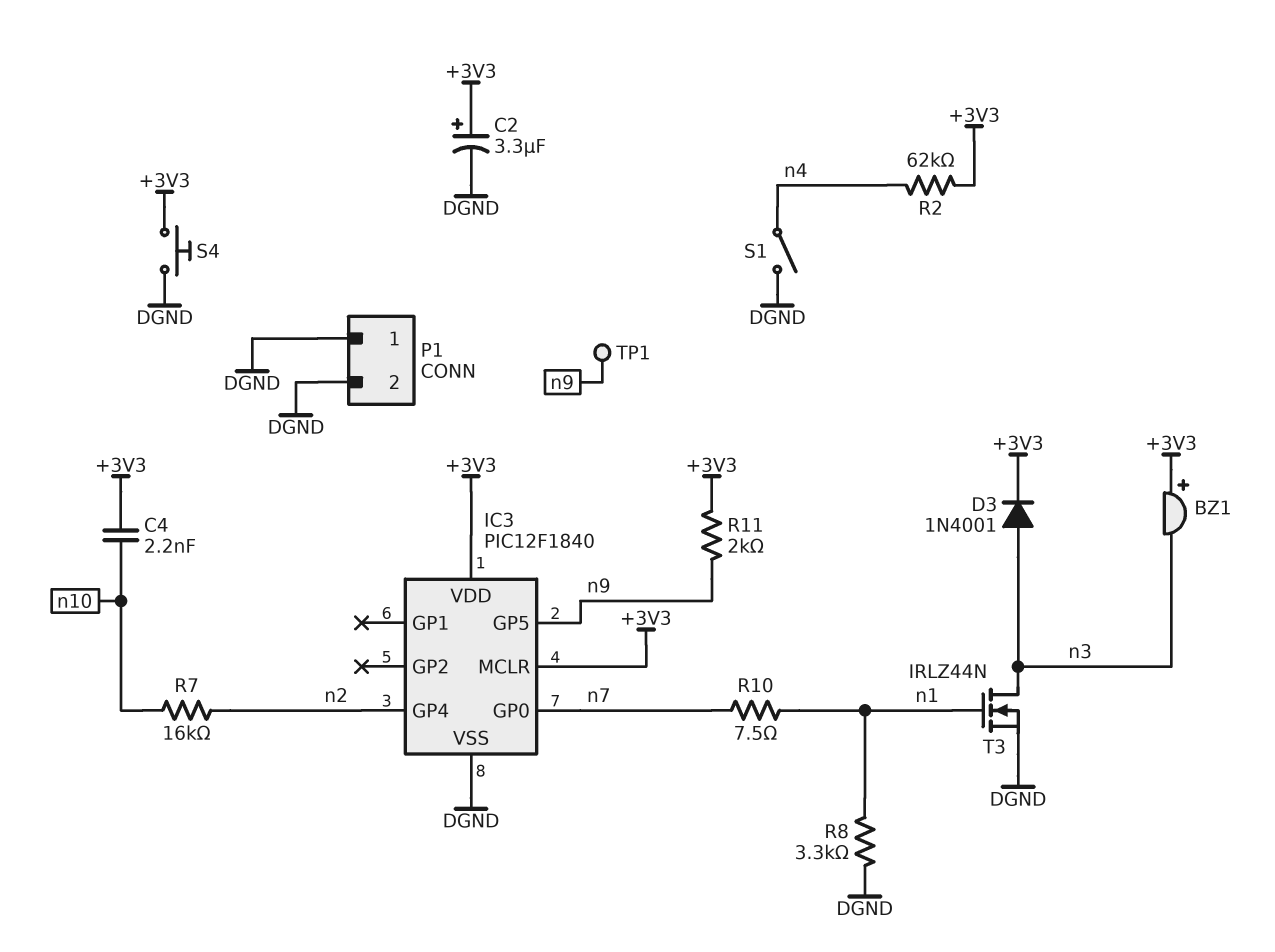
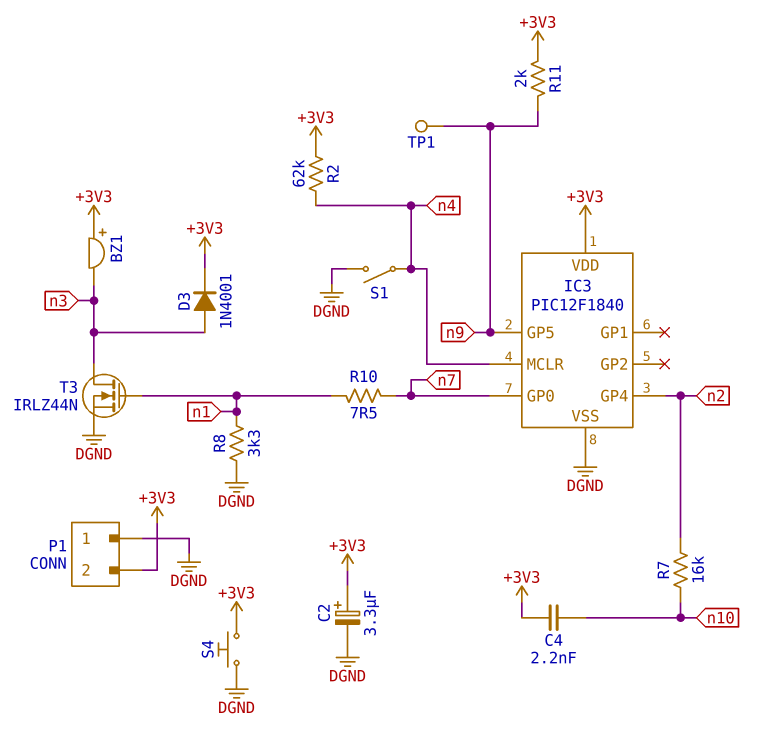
IC3 pin MCLR: +3V3 -> n4
P1 pin 2: DGND -> +3V3

